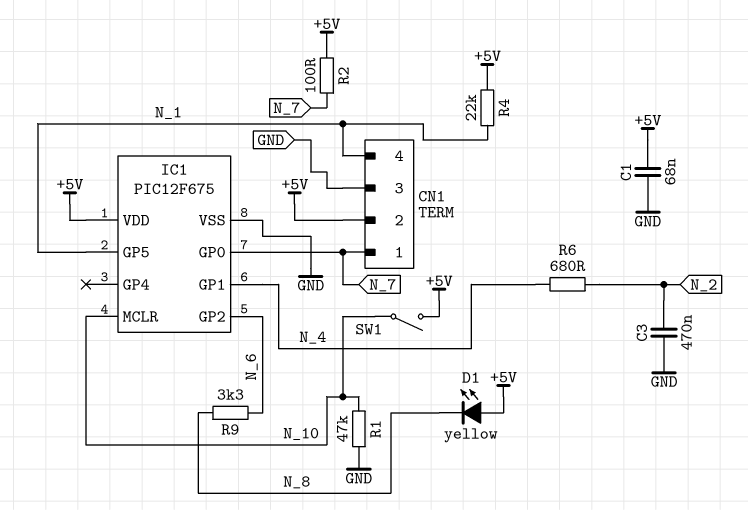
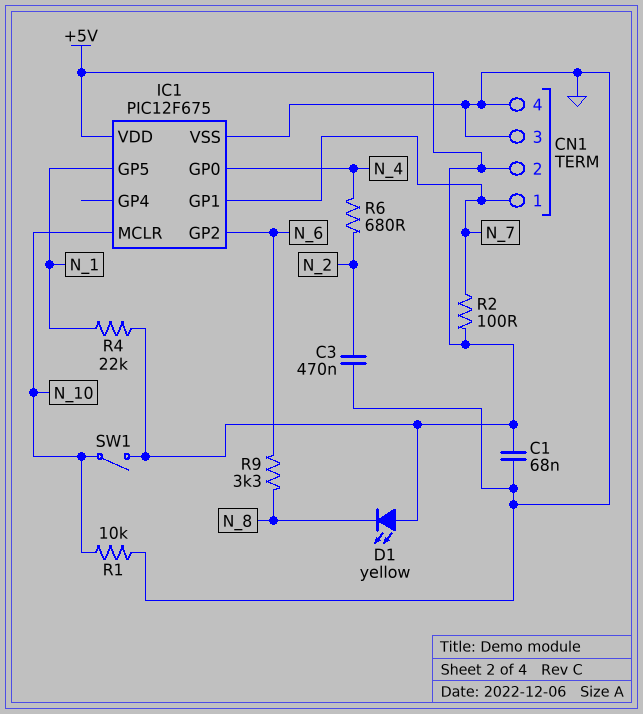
CN1 pin 4: N_1 -> GND
IC1 pin GP0: N_7 -> N_4
IC1 pin GP1: N_4 -> N_7
R1: 47k (GND, N_10) -> 10k (GND, N_10)

